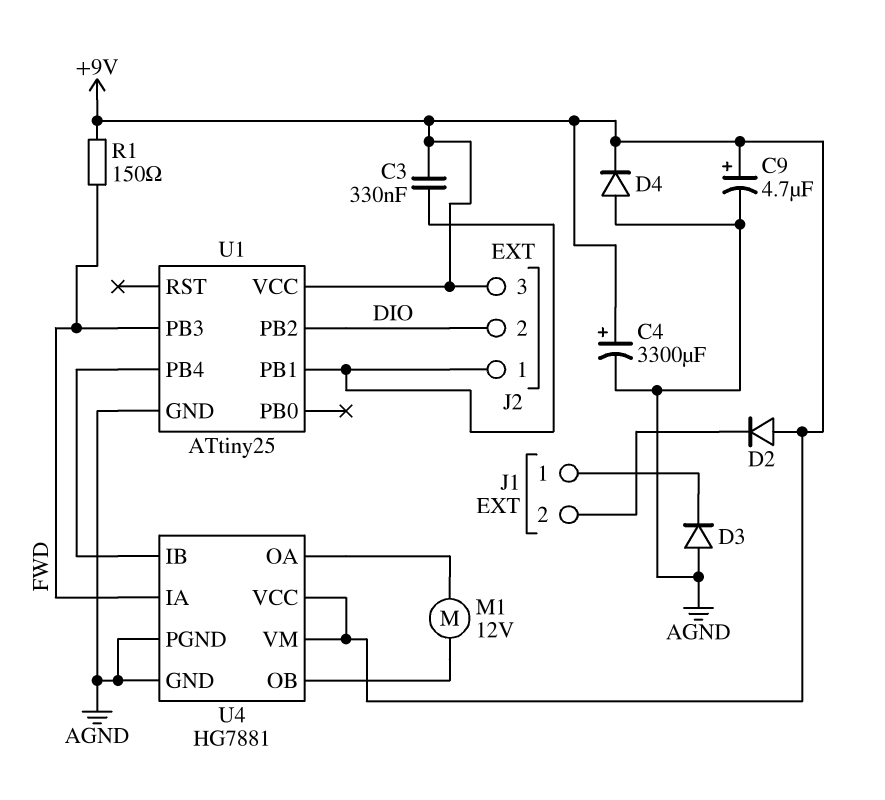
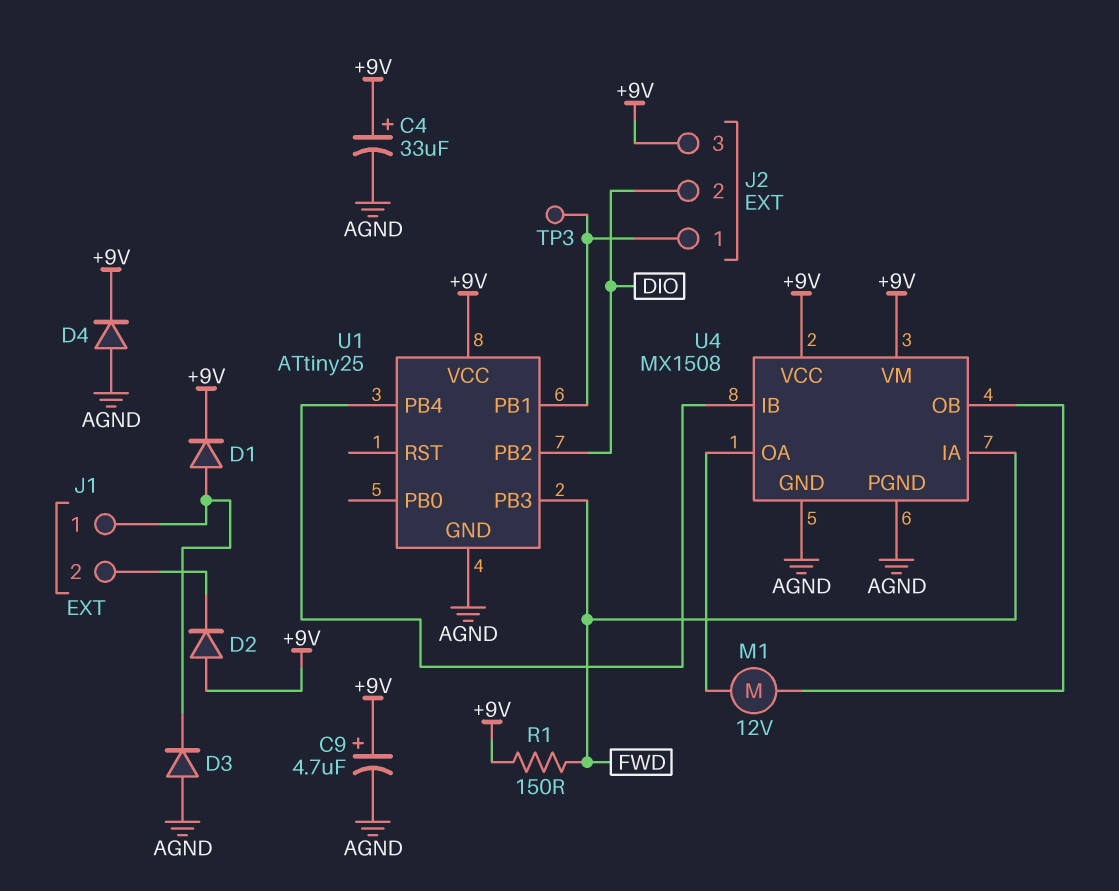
C3: 330nF (+9V, J2/1) -> none
C4: 3300uF (plus +9V, minus AGND) -> 33uF (plus +9V, minus AGND)
D1: none -> diode (A J1/1, K +9V)
TP3: none -> test point (J2/1)
U4: HG7881 -> MX1508

